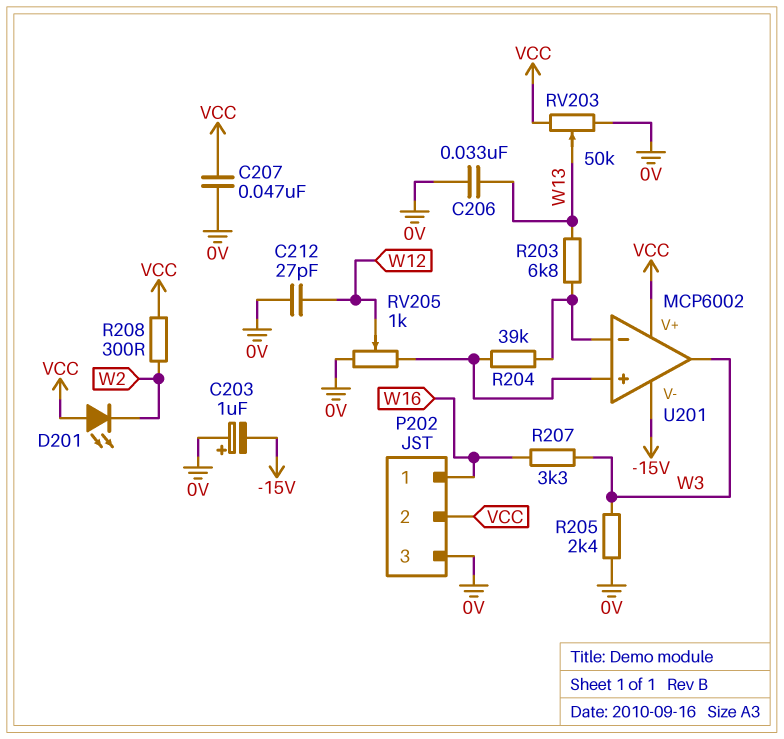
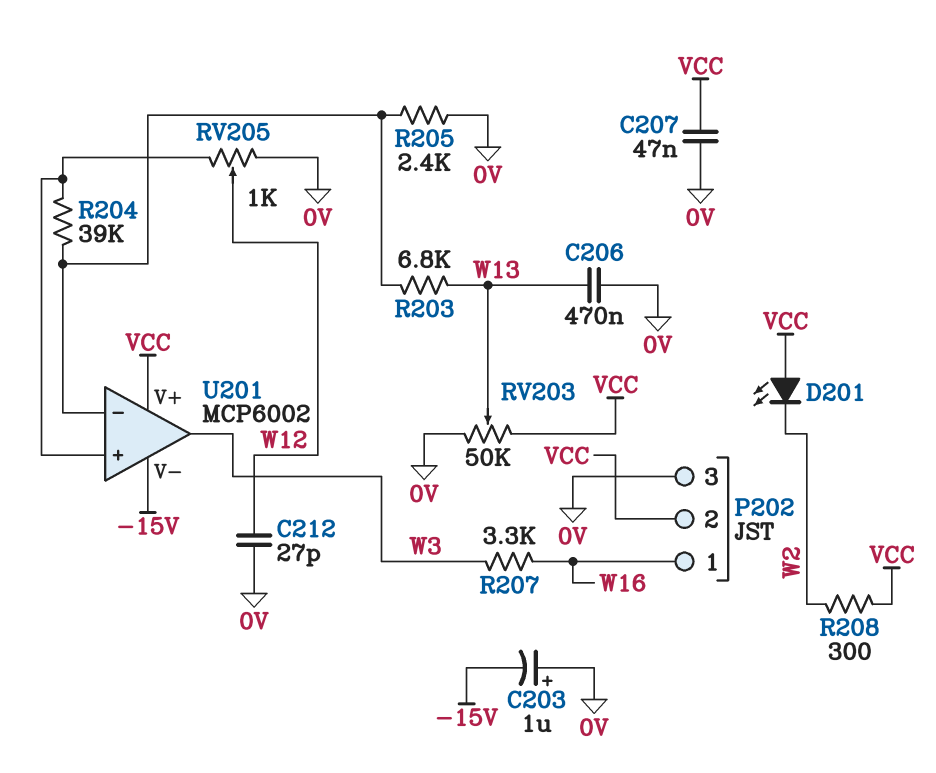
C206: 33nF (0V, W13) -> 470nF (0V, W13)
R205: 2.4k (0V, W3) -> 2.4k (0V, U201/in-)

